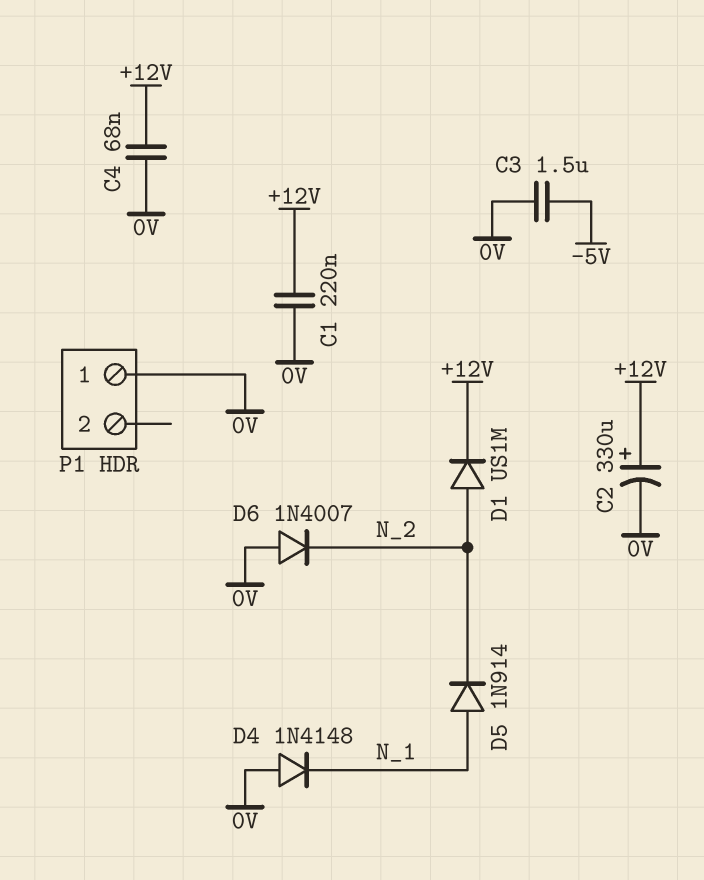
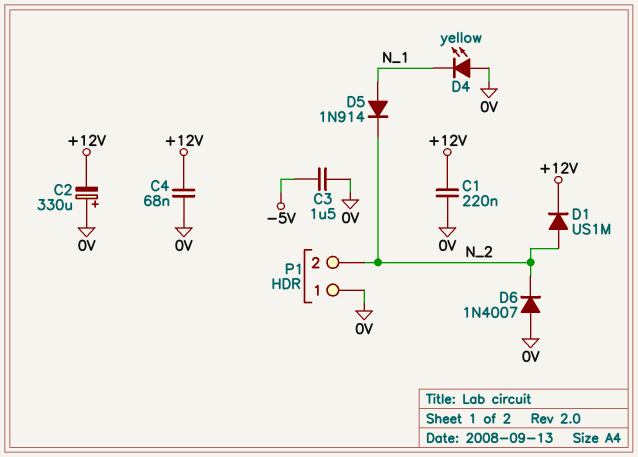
C2: 330uF (plus +12V, minus 0V) -> 330uF (plus 0V, minus +12V)
D4: diode 1N4148 (A 0V, K N_1) -> LED yellow (A 0V, K N_1)
P1 pin 2: none -> N_2

